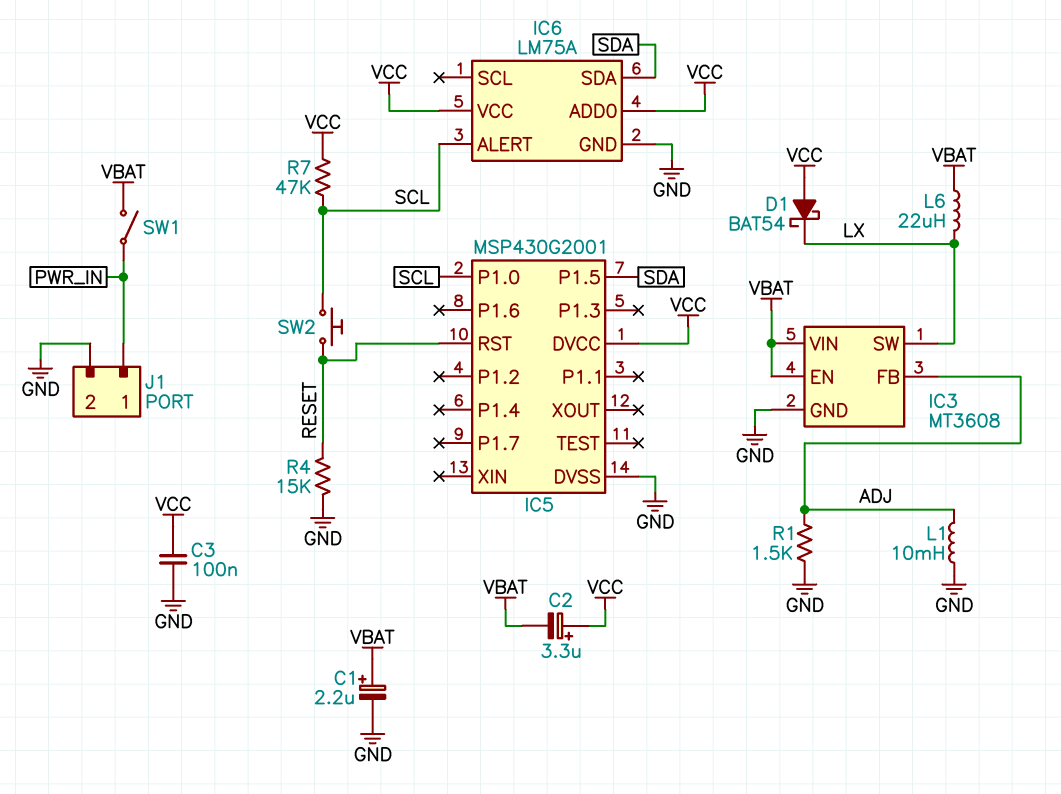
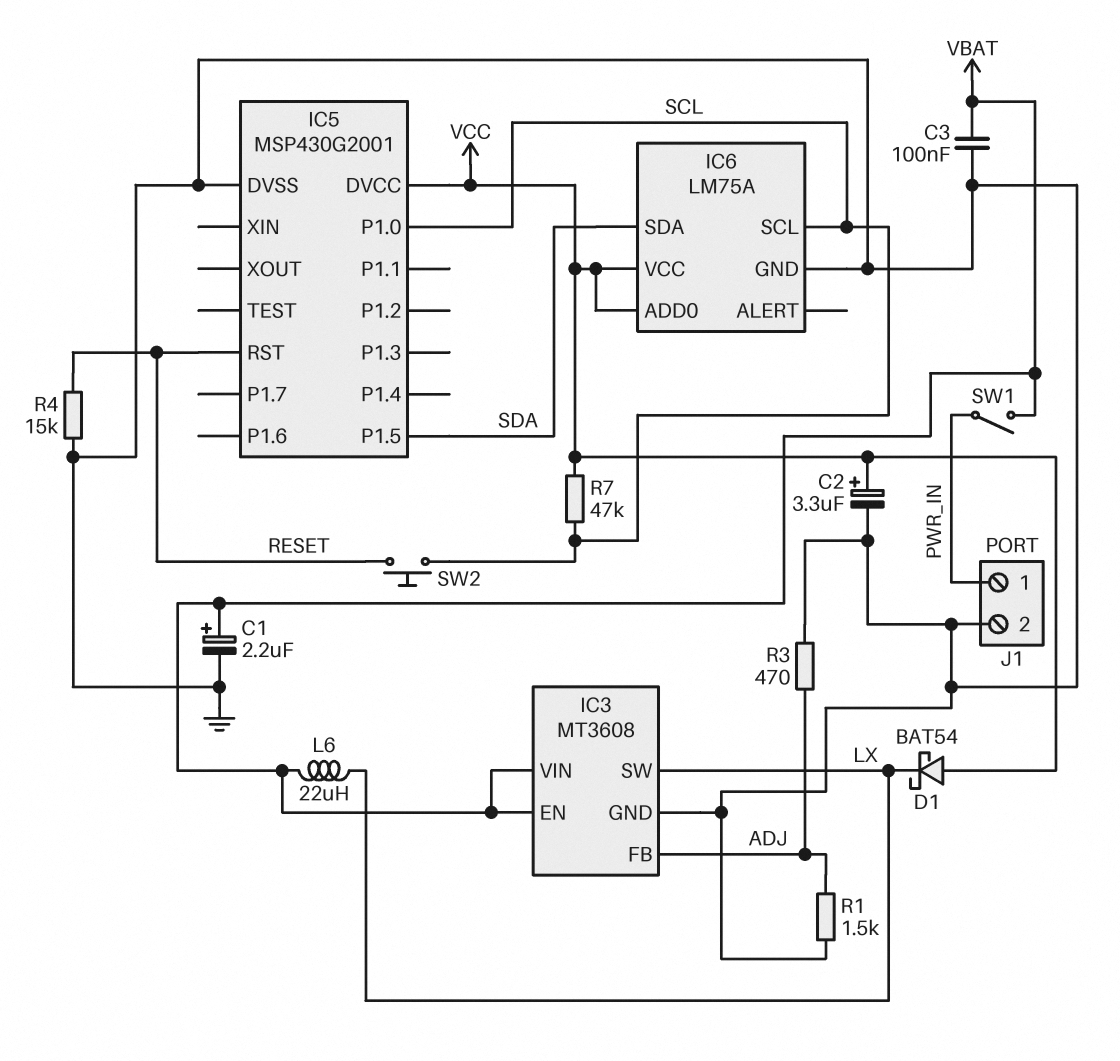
C2: 3.3uF (plus VCC, minus VBAT) -> 3.3uF (plus VCC, minus GND)
C3: 100nF (GND, VCC) -> 100nF (GND, VBAT)
IC6 pin ALERT: SCL -> none
IC6 pin SCL: none -> SCL
L1: 10mH (ADJ, GND) -> none
R3: none -> 470 (ADJ, GND)

